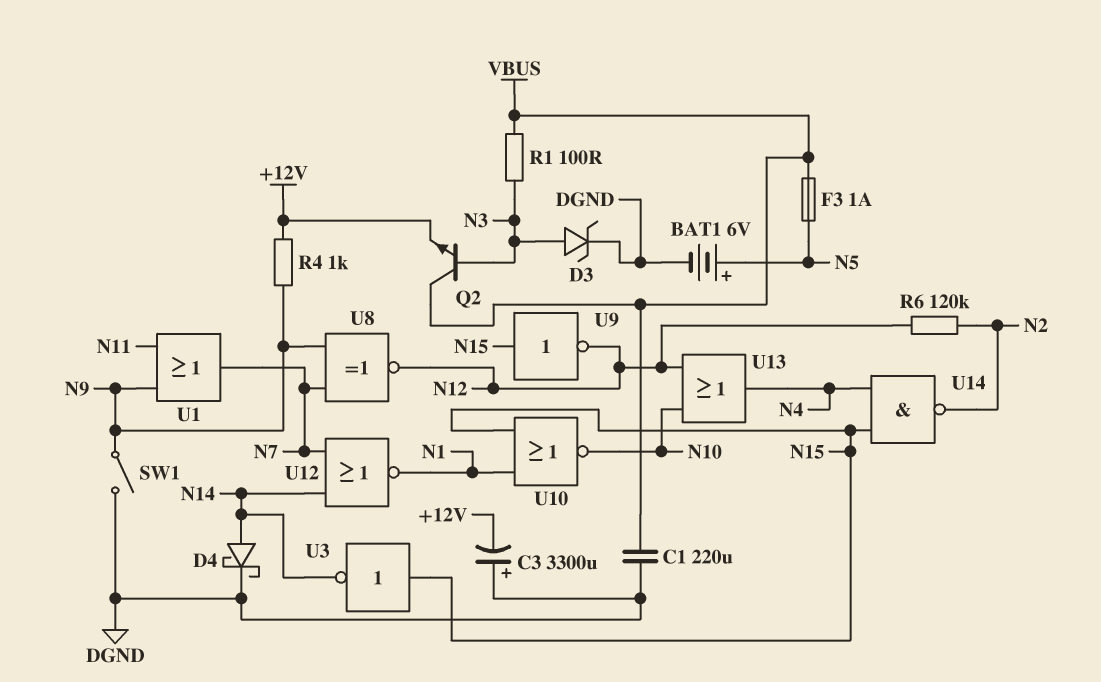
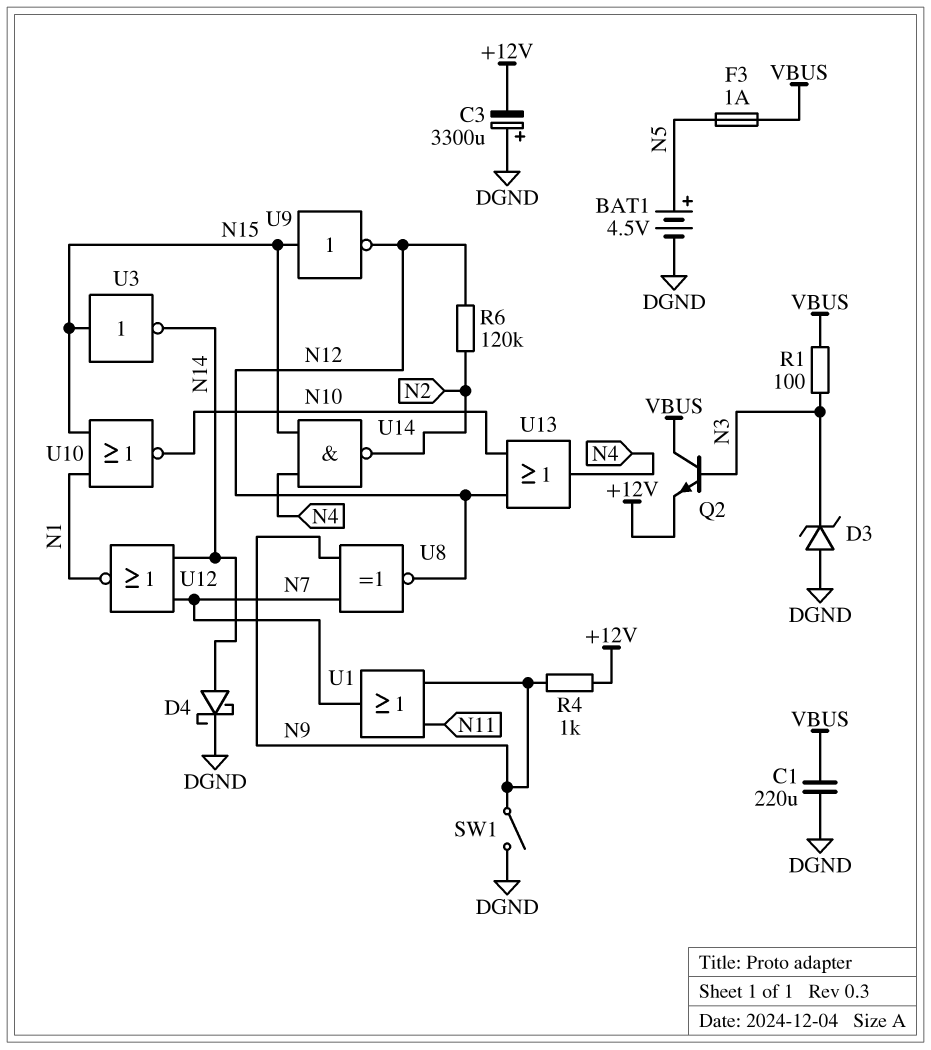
BAT1: 6V (plus N5, minus DGND) -> 4.5V (plus N5, minus DGND)
D3: zener (A N3, K DGND) -> zener (A DGND, K N3)

